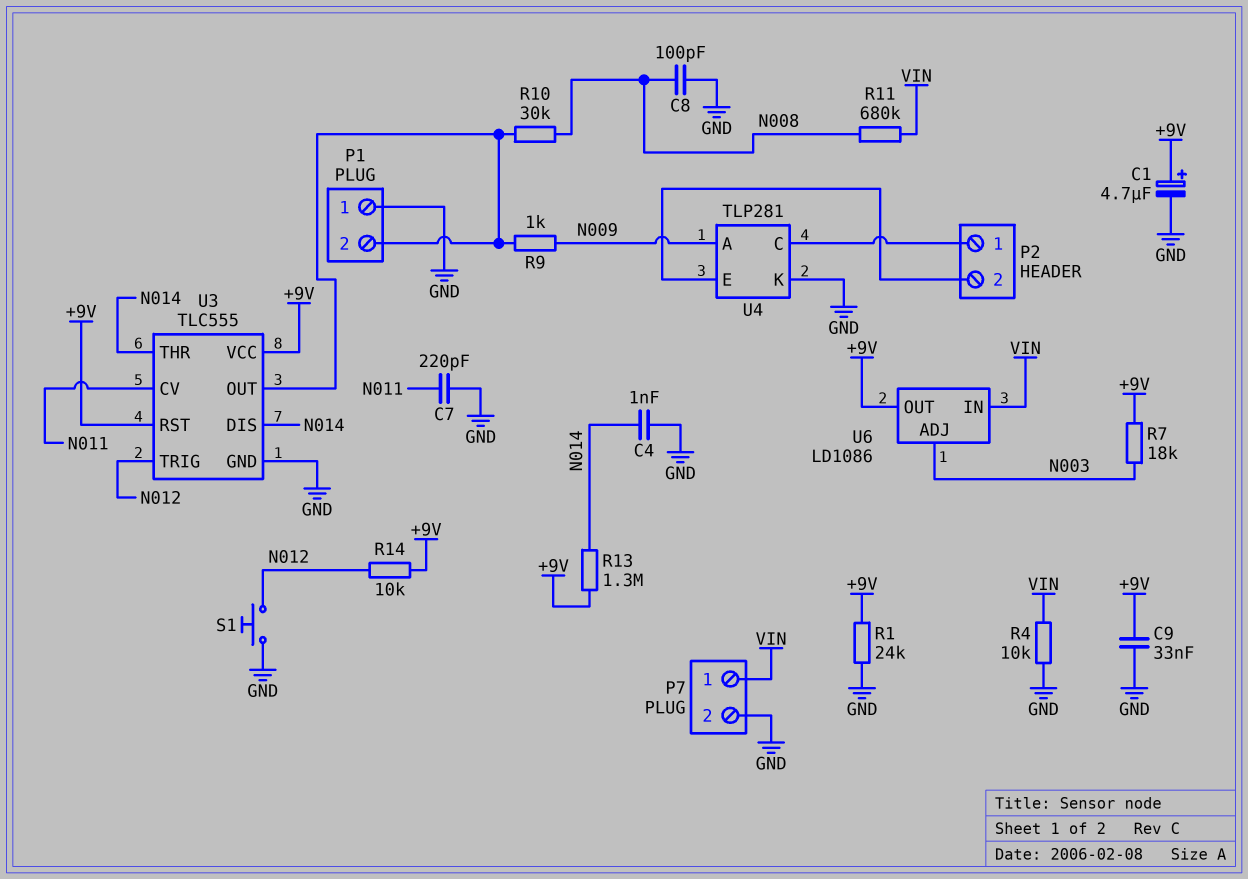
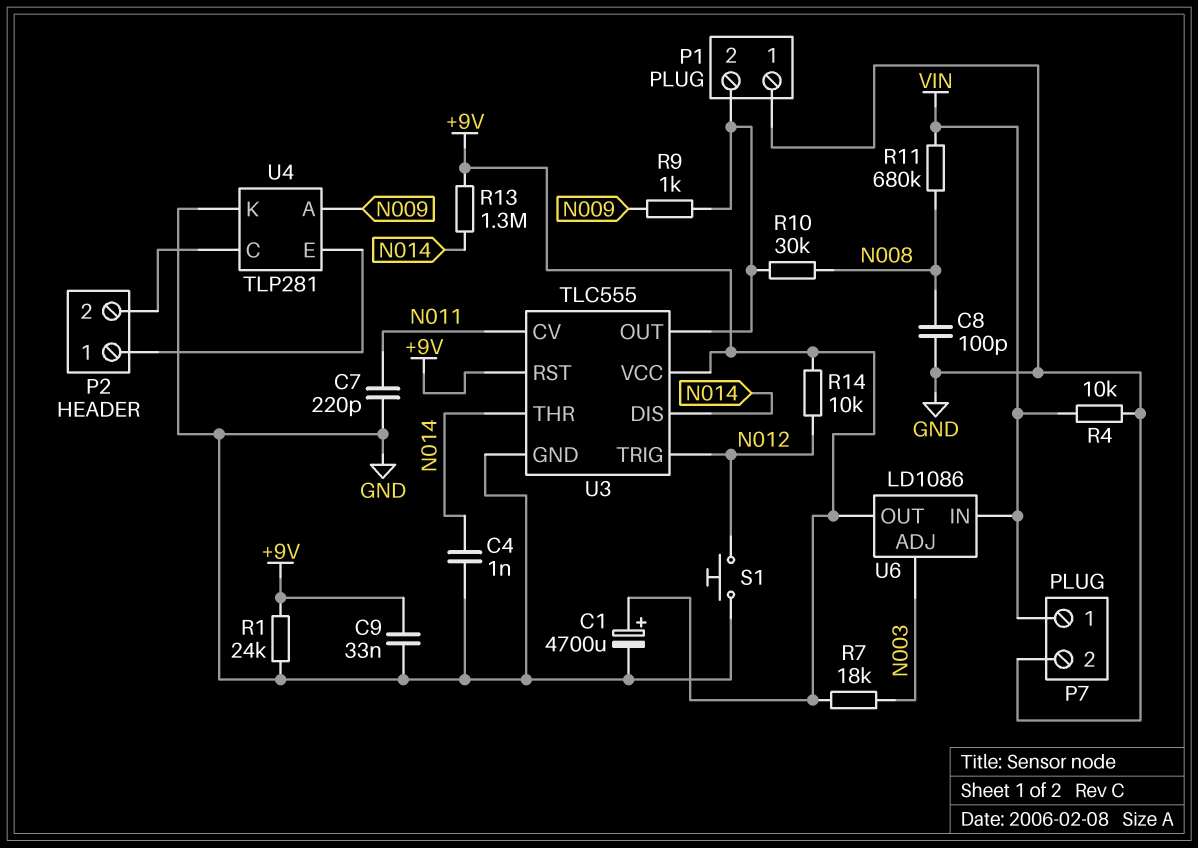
C1: 4.7uF (plus +9V, minus GND) -> 4700uF (plus +9V, minus GND)
U4 pin C: P2/1 -> P2/2
U4 pin E: P2/2 -> P2/1

